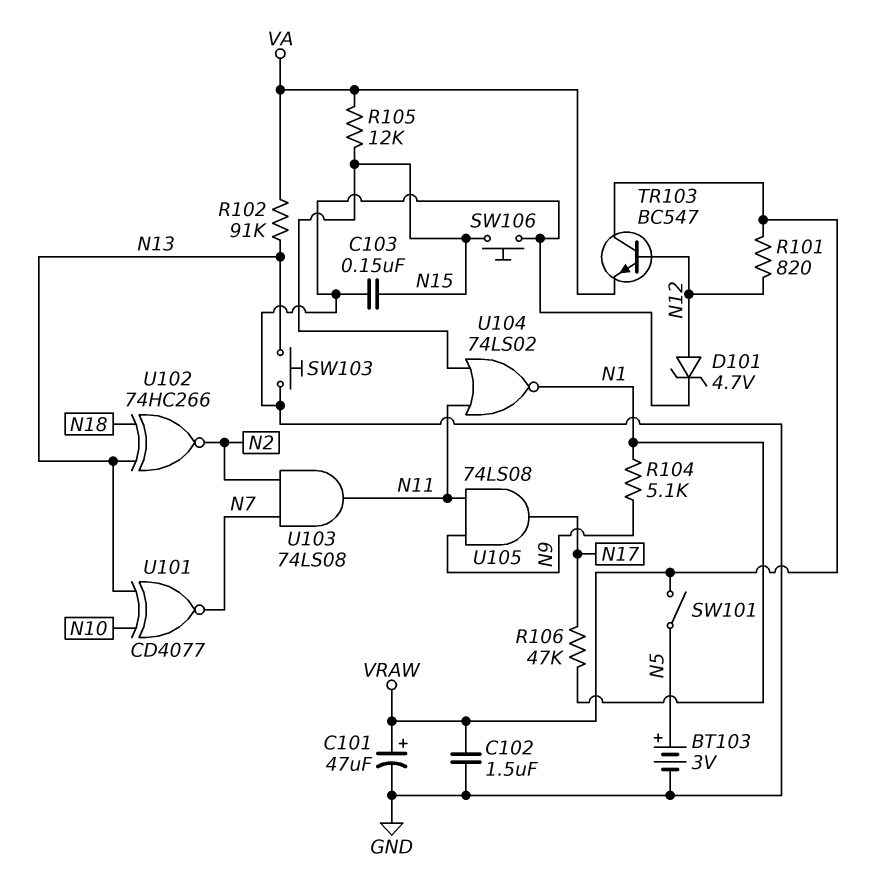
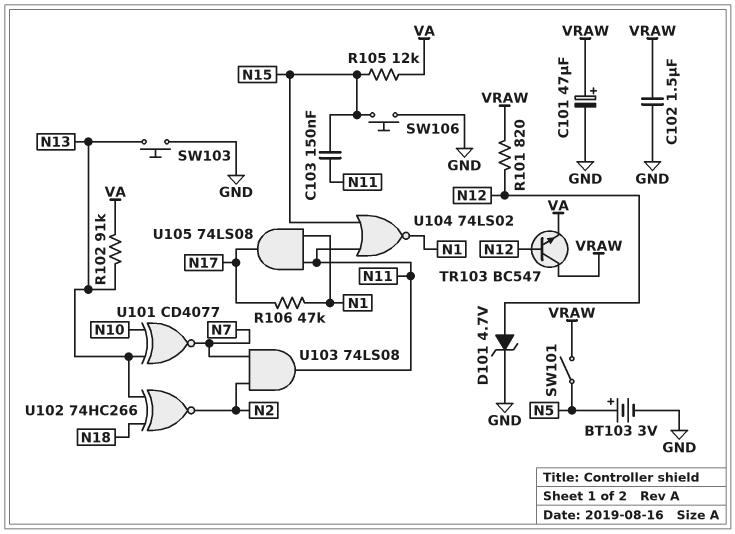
C103: 150nF (GND, N15) -> 150nF (N11, N15)
R104: 5.1k (N1, N9) -> none
U105: AND 74LS08 (in N9, in N11, out N17) -> AND 74LS08 (in N1, in N11, out N17)

